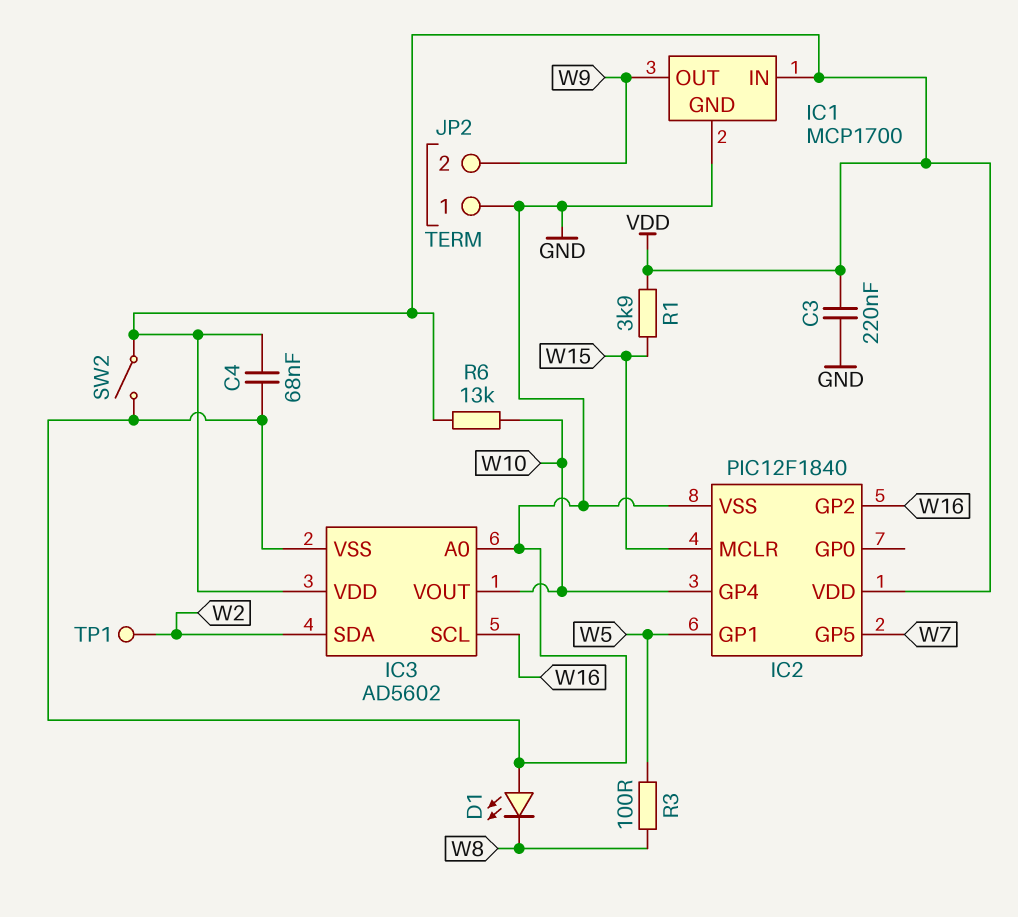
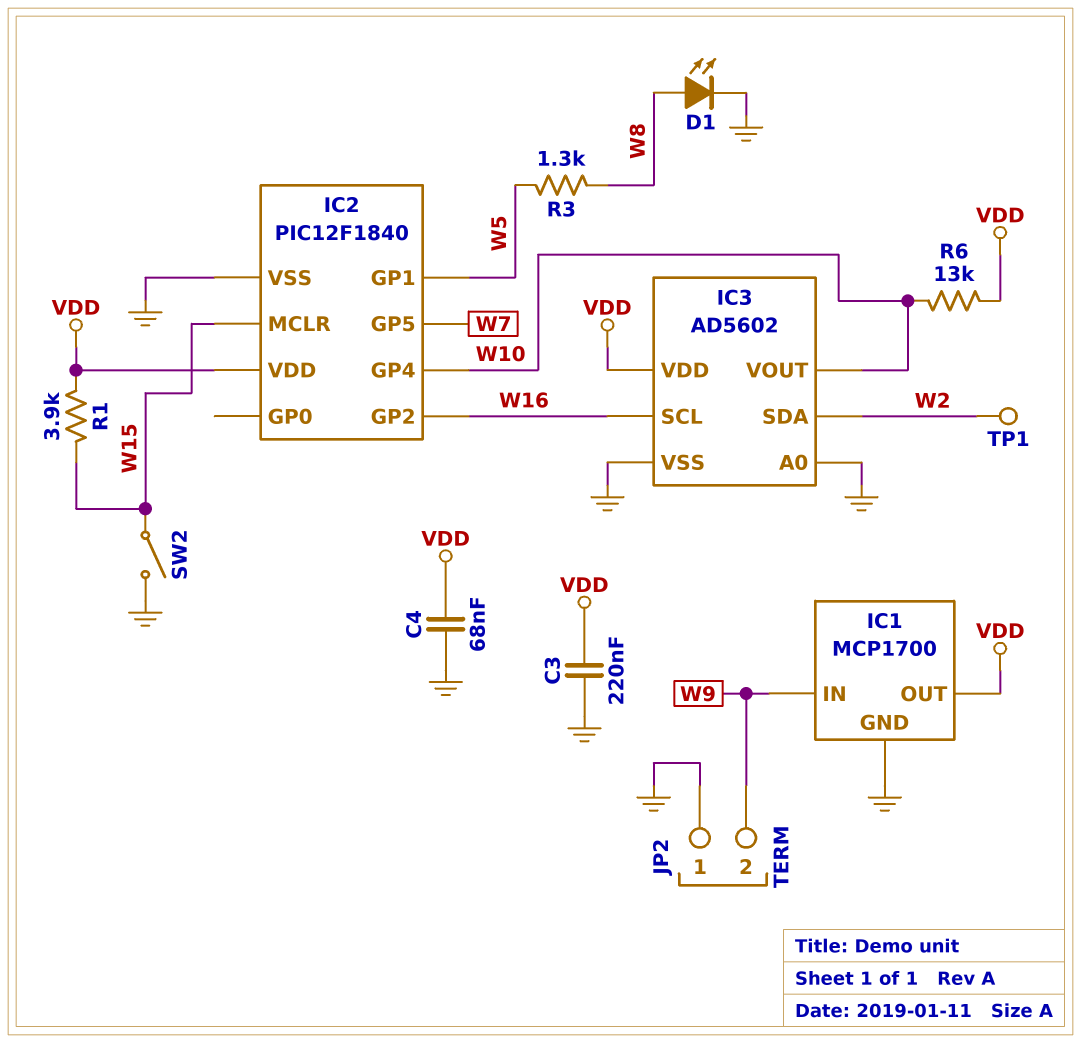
D1: LED (A GND, K W8) -> LED (A W8, K GND)
IC1 pin IN: VDD -> W9
IC1 pin OUT: W9 -> VDD
R3: 100 (W5, W8) -> 1.3k (W5, W8)
SW2: switch (GND, VDD) -> switch (GND, W15)

